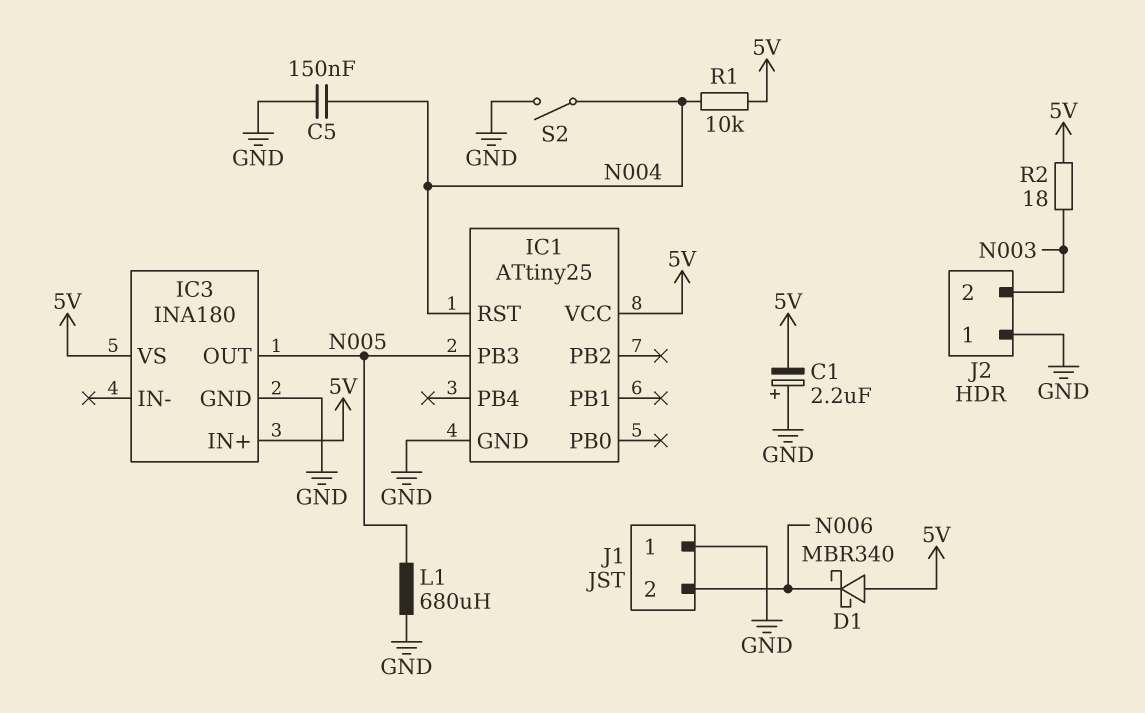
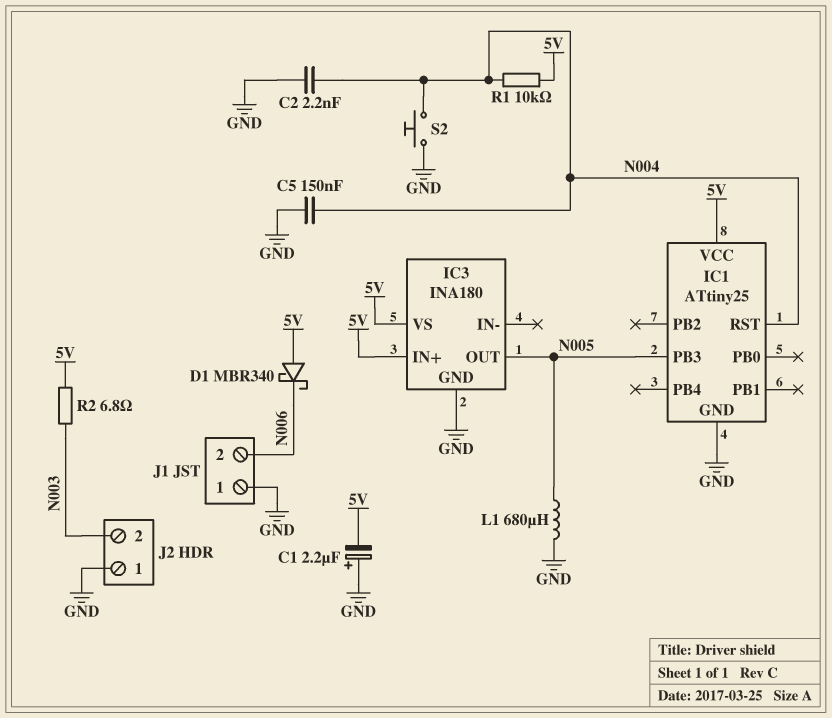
C2: none -> 2.2nF (GND, N004)
R2: 18 (5V, N003) -> 6.8 (5V, N003)
S2: switch (GND, N004) -> button (GND, N004)

